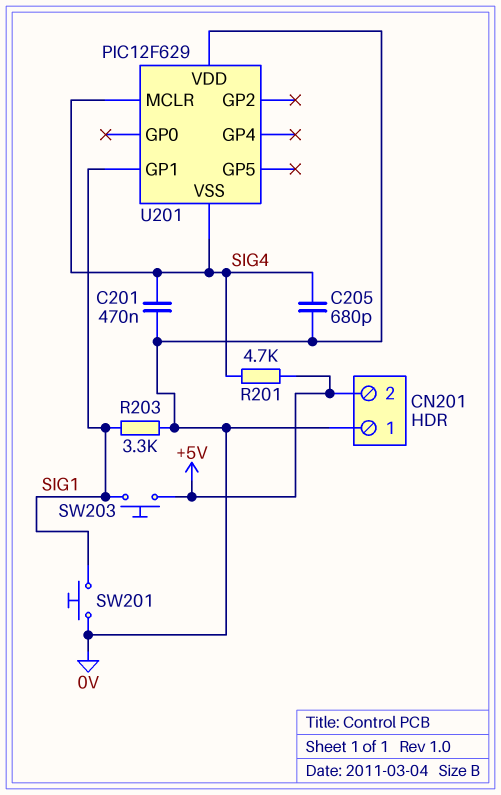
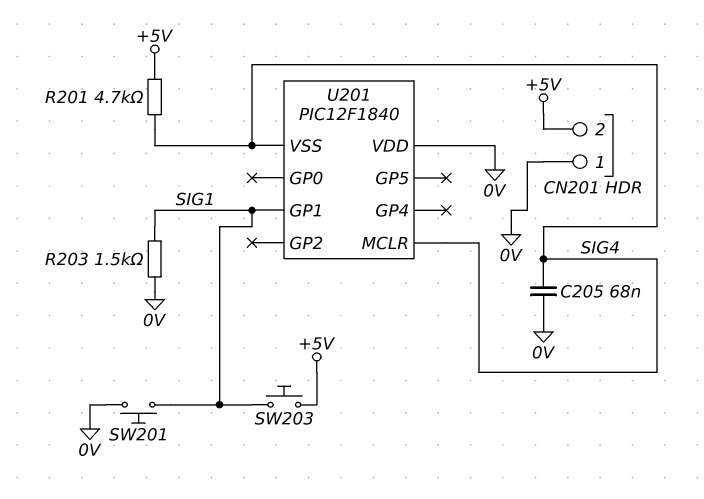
C201: 470nF (0V, SIG4) -> none
C205: 680pF (0V, SIG4) -> 68nF (0V, SIG4)
R203: 3.3k (0V, SIG1) -> 1.5k (0V, SIG1)
U201: PIC12F629 -> PIC12F1840

